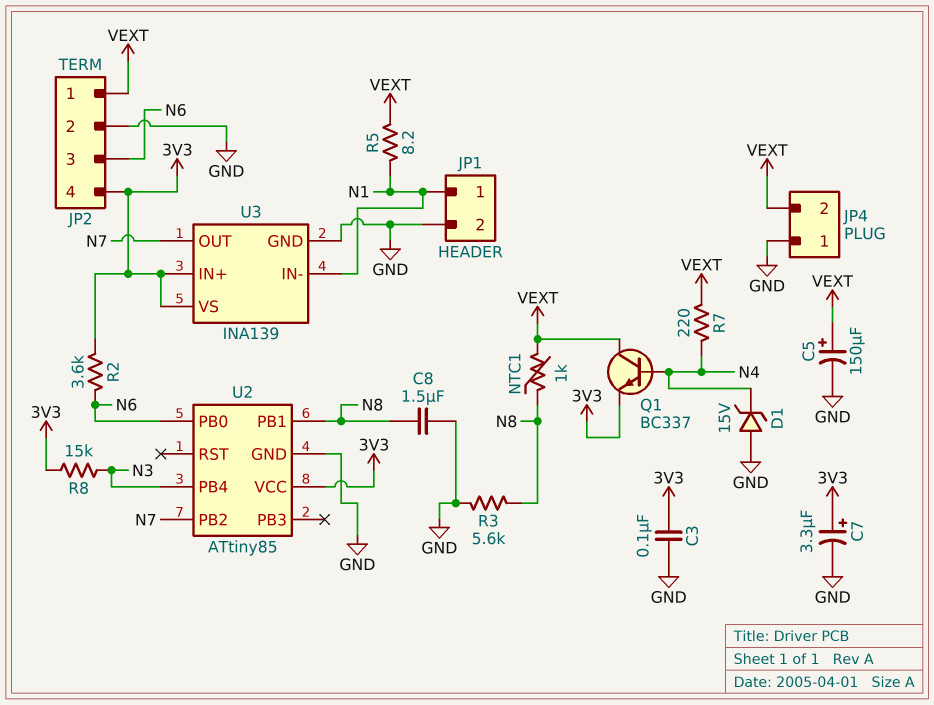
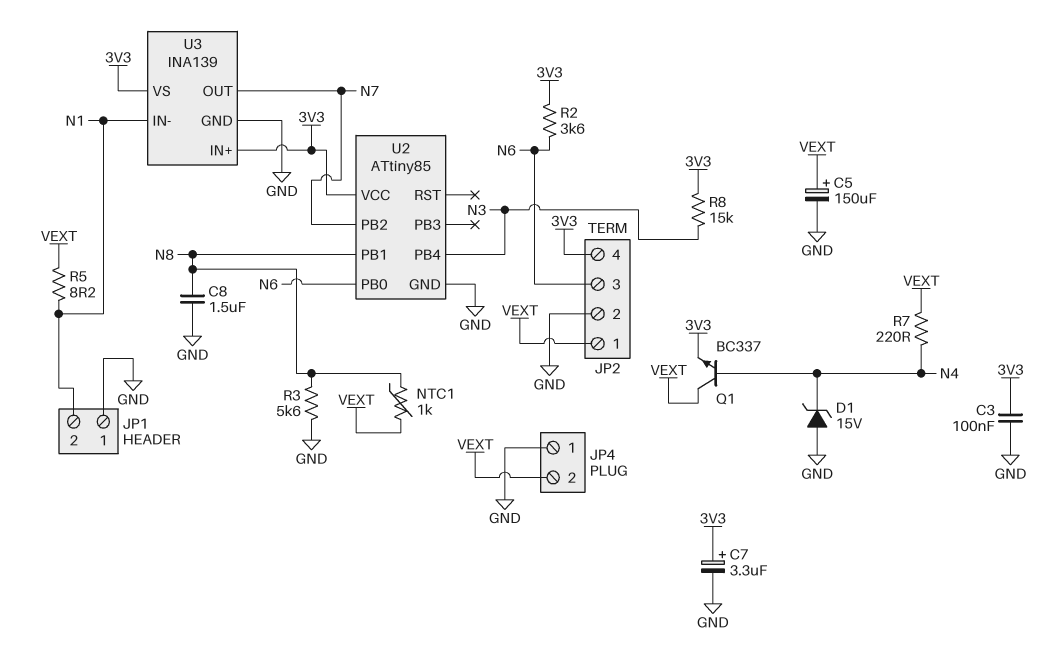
JP1 pin 1: N1 -> GND
JP1 pin 2: GND -> N1

